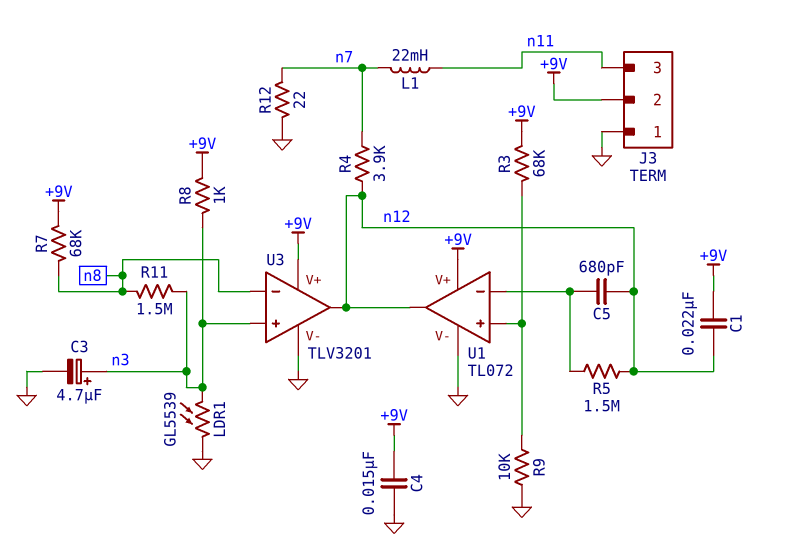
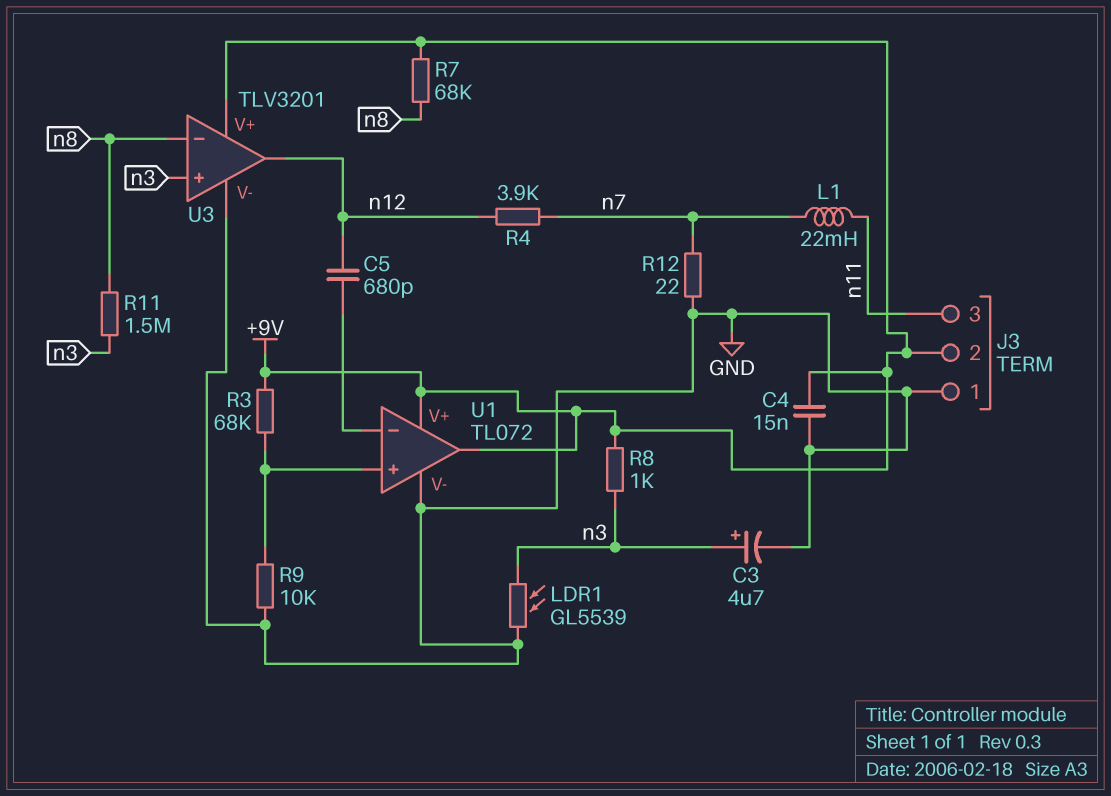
C1: 22nF (+9V, n12) -> none
R5: 1.5M (U1/in-, n12) -> none
U1 pin out: n12 -> +9V

